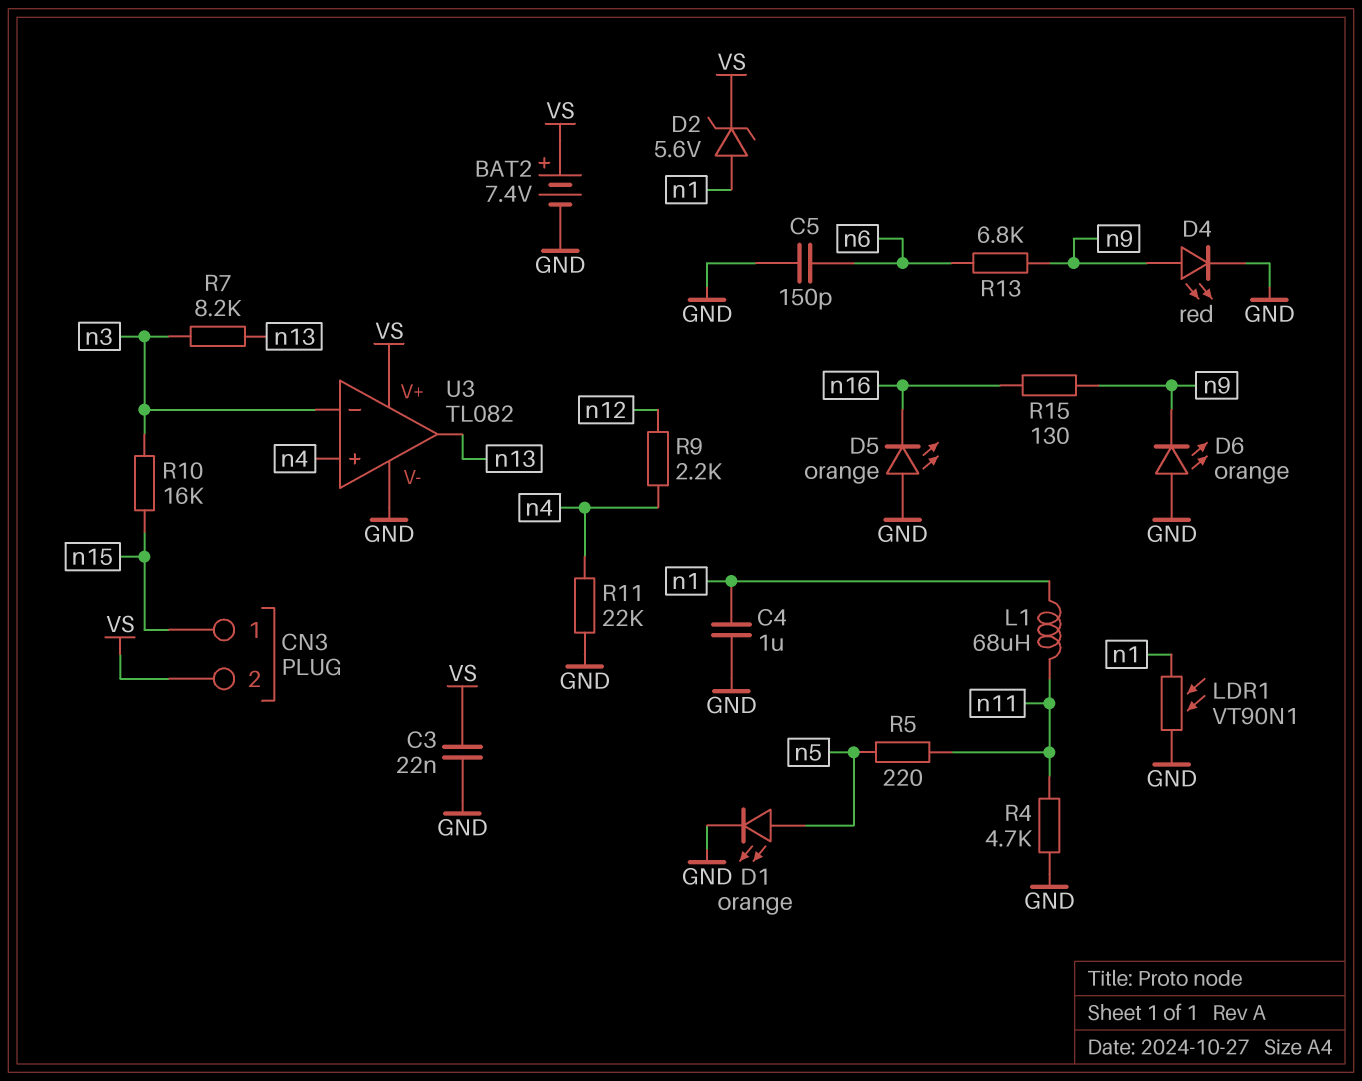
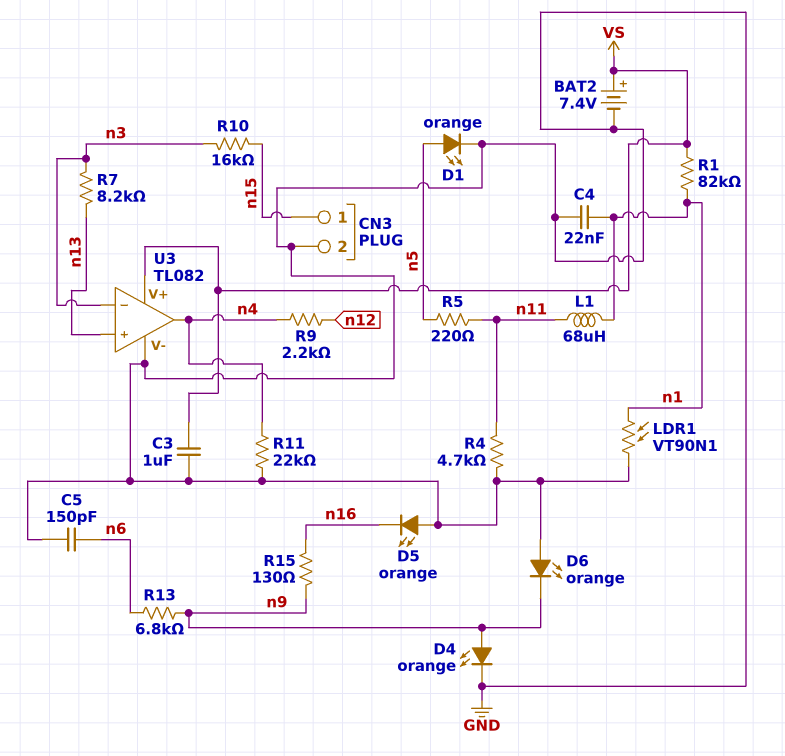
C3: 22nF (GND, VS) -> 1uF (GND, VS)
C4: 1uF (GND, n1) -> 22nF (GND, n1)
CN3 pin 2: VS -> GND
D2: zener 5.6V (A n1, K VS) -> none
D4: LED red (A n9, K GND) -> LED orange (A n9, K GND)
R1: none -> 82k (VS, n1)
U3 pin in+: n4 -> n13
U3 pin out: n13 -> n4

